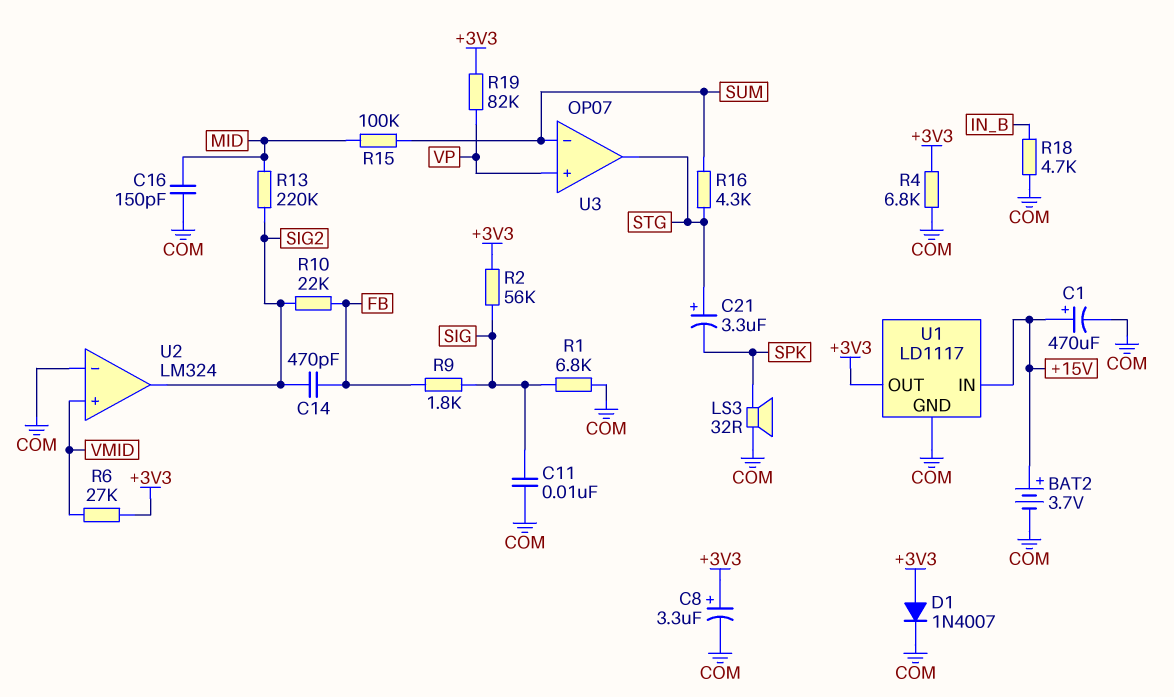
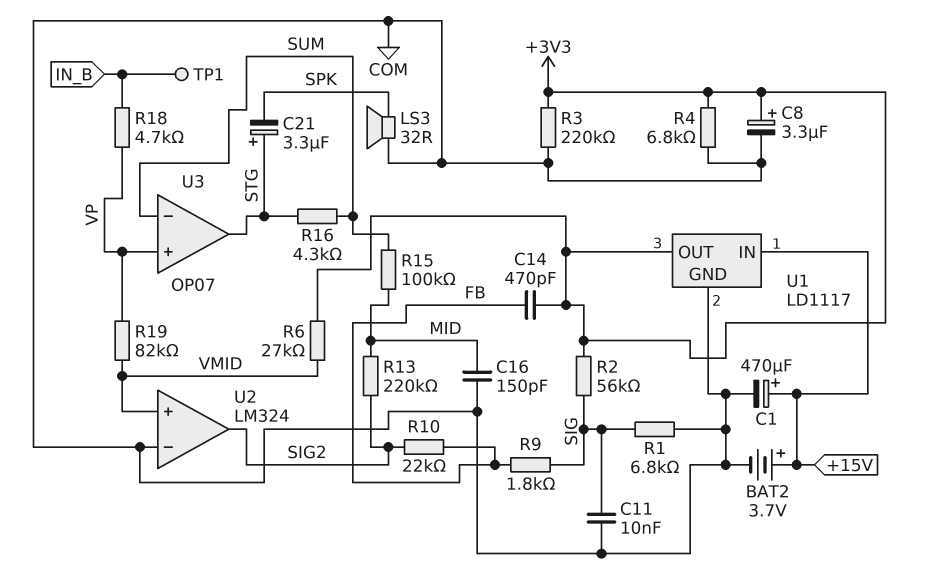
C14: 470pF (FB, SIG2) -> 470pF (+3V3, FB)
D1: diode 1N4007 (A +3V3, K COM) -> none
R3: none -> 220k (+3V3, COM)
R18: 4.7k (COM, IN_B) -> 4.7k (IN_B, VP)
R19: 82k (+3V3, VP) -> 82k (VMID, VP)
TP1: none -> test point (IN_B)

